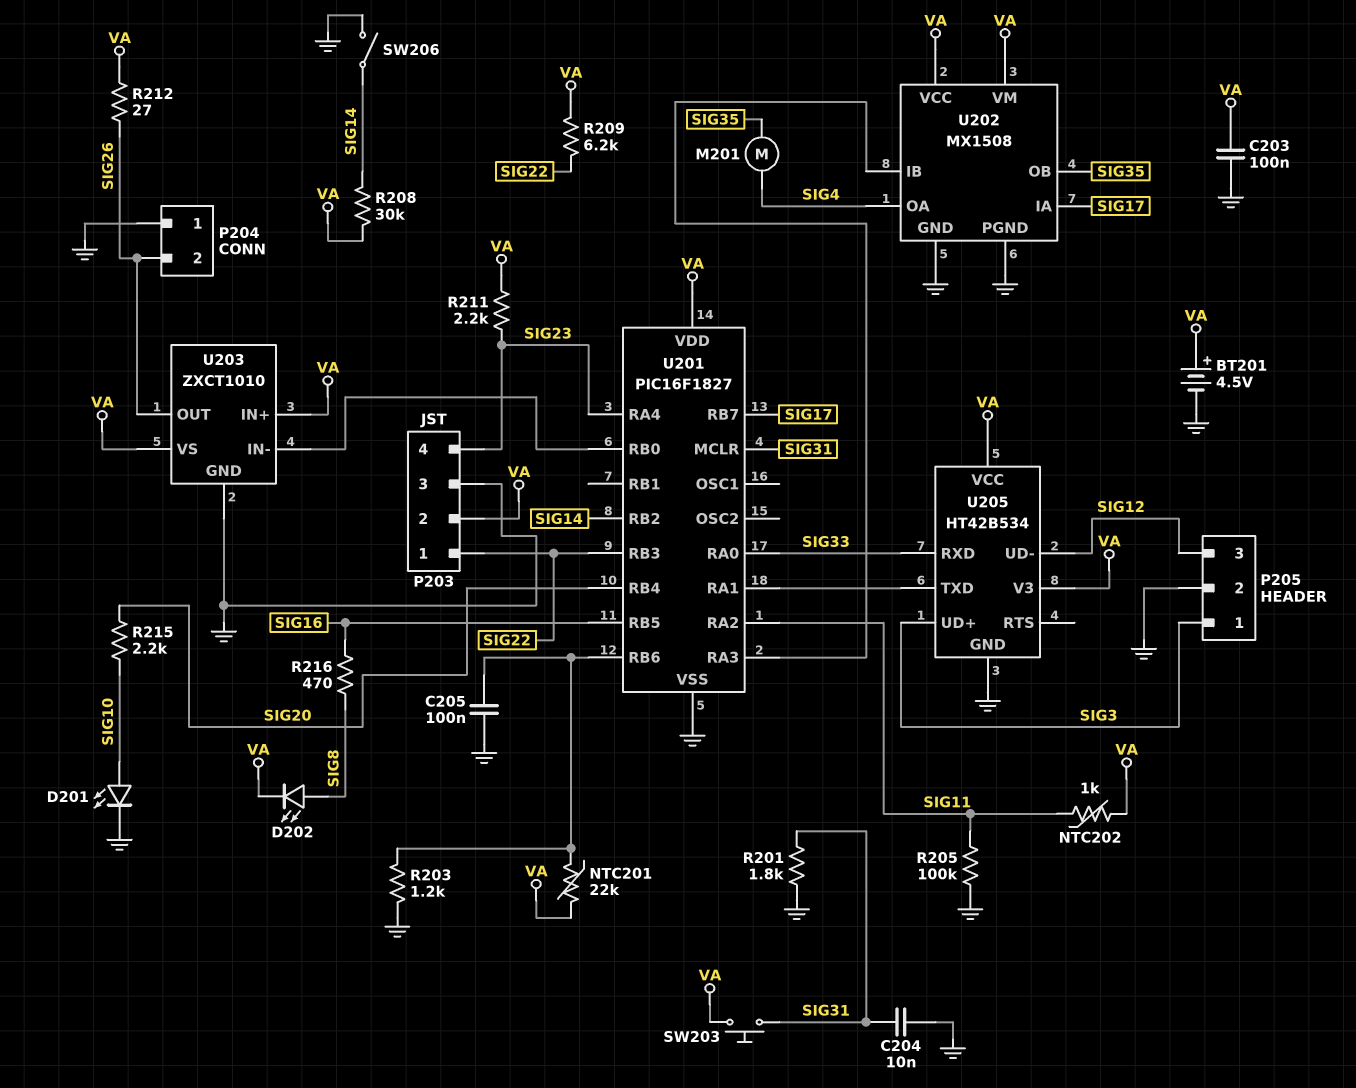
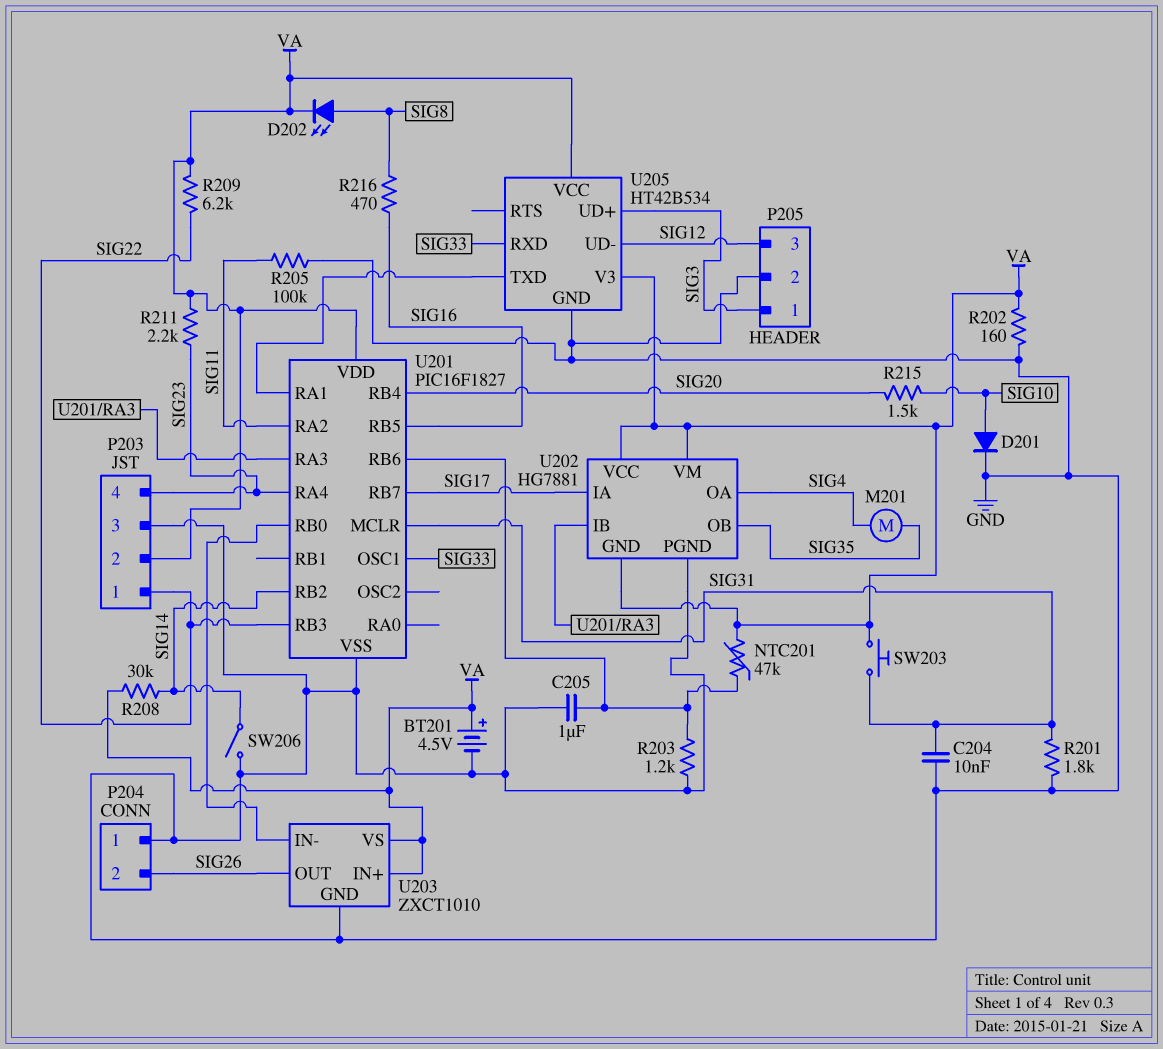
C203: 100nF (GND, VA) -> none
C205: 100nF (GND, U201/RB6) -> 1uF (GND, U201/RB6)
D201: LED (A SIG10, K GND) -> diode (A SIG10, K GND)
NTC201: 22k (U201/RB6, VA) -> 47k (U201/RB6, VA)
NTC202: 1k (SIG11, VA) -> none
R202: none -> 160 (GND, VA)
R212: 27 (SIG26, VA) -> none
R215: 2.2k (SIG10, SIG20) -> 1.5k (SIG10, SIG20)
U201 pin OSC1: none -> SIG33
U201 pin RA0: SIG33 -> none
U202: MX1508 -> HG7881
U202 pin GND: GND -> VA

